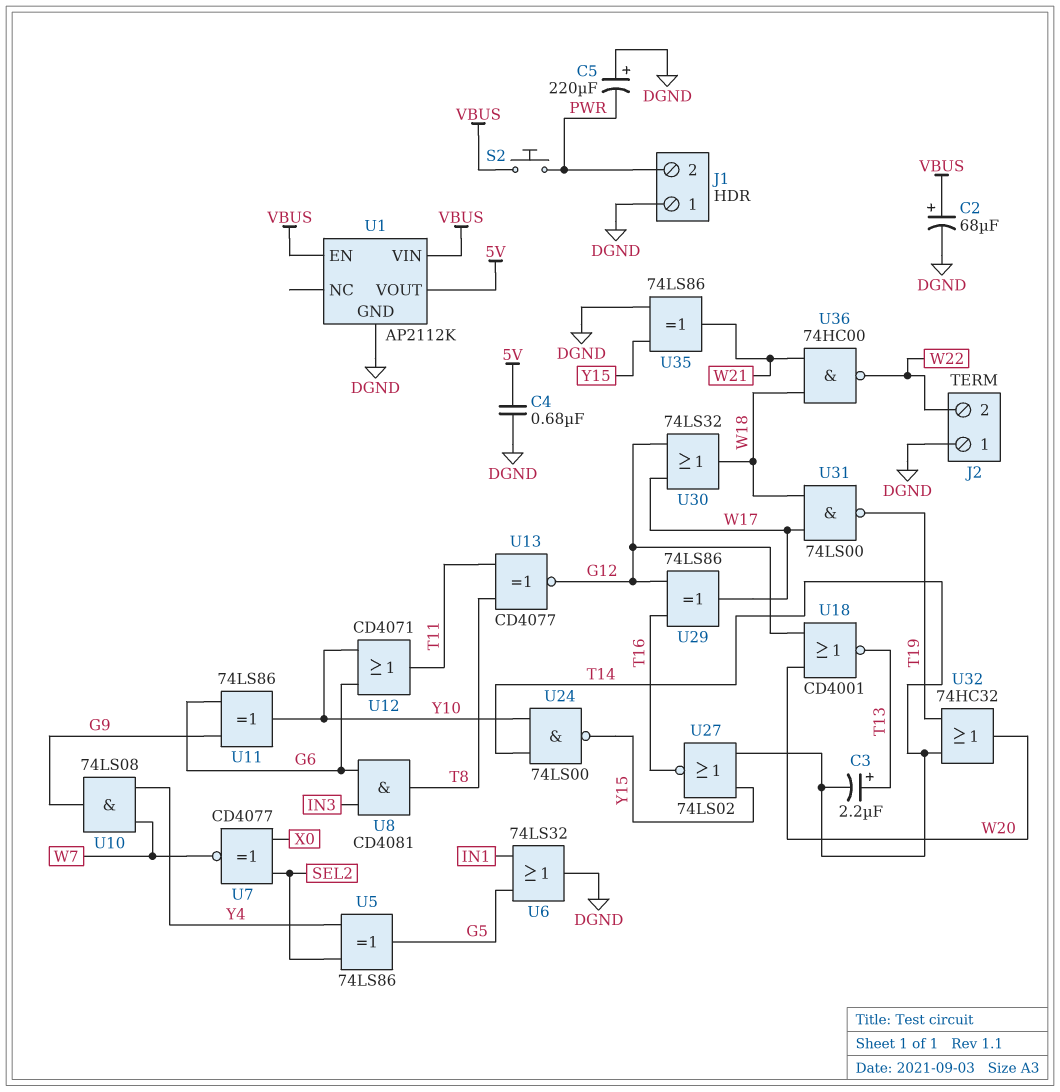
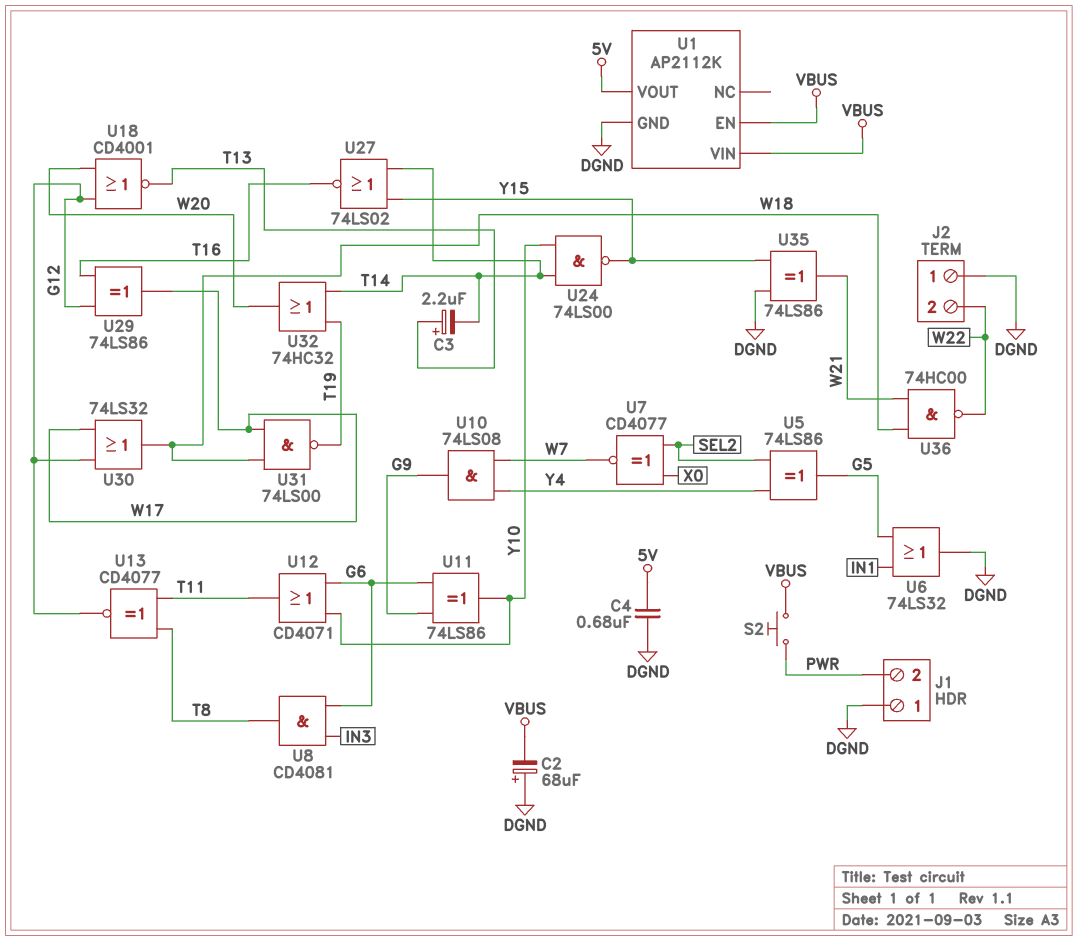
C2: 68uF (plus VBUS, minus DGND) -> 68uF (plus DGND, minus VBUS)
C5: 220uF (plus DGND, minus PWR) -> none

